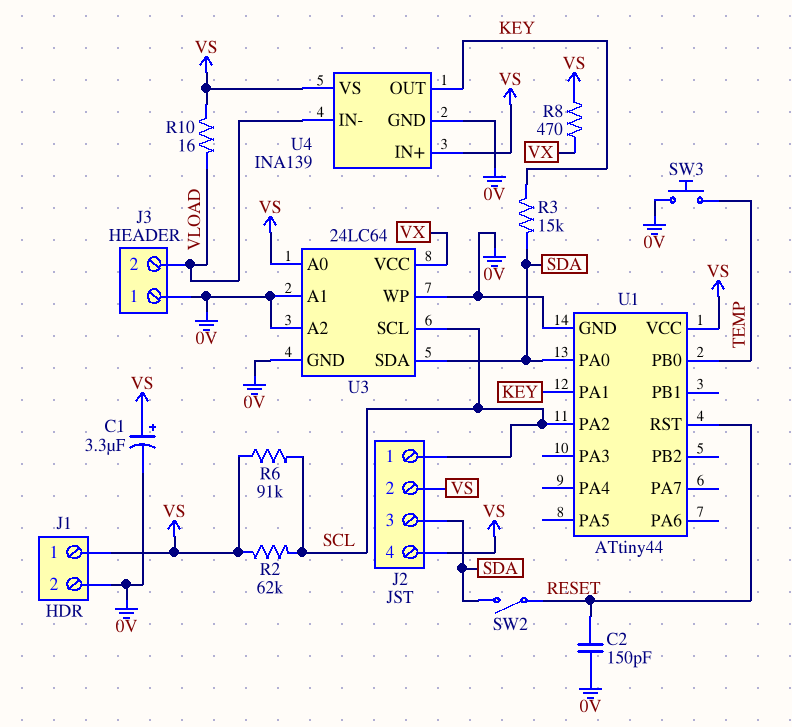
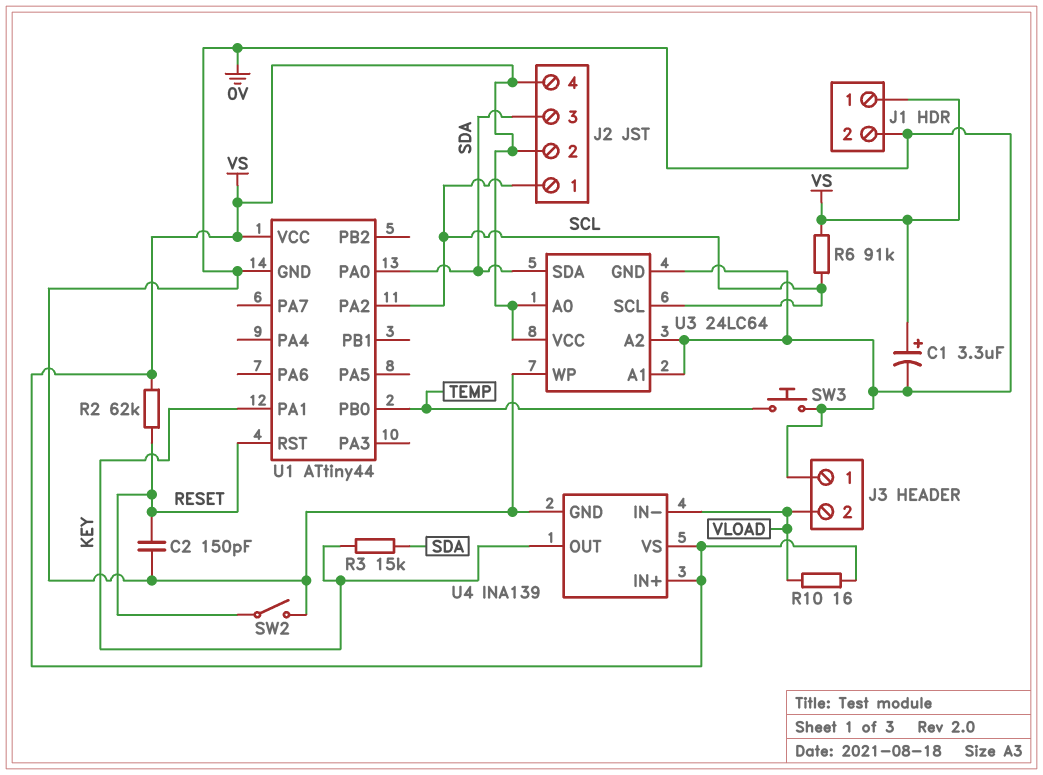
R2: 62k (SCL, VS) -> 62k (RESET, VS)
R8: 470 (VS, VX) -> none
SW2: switch (RESET, SDA) -> switch (0V, RESET)
U3 pin VCC: VX -> VS

